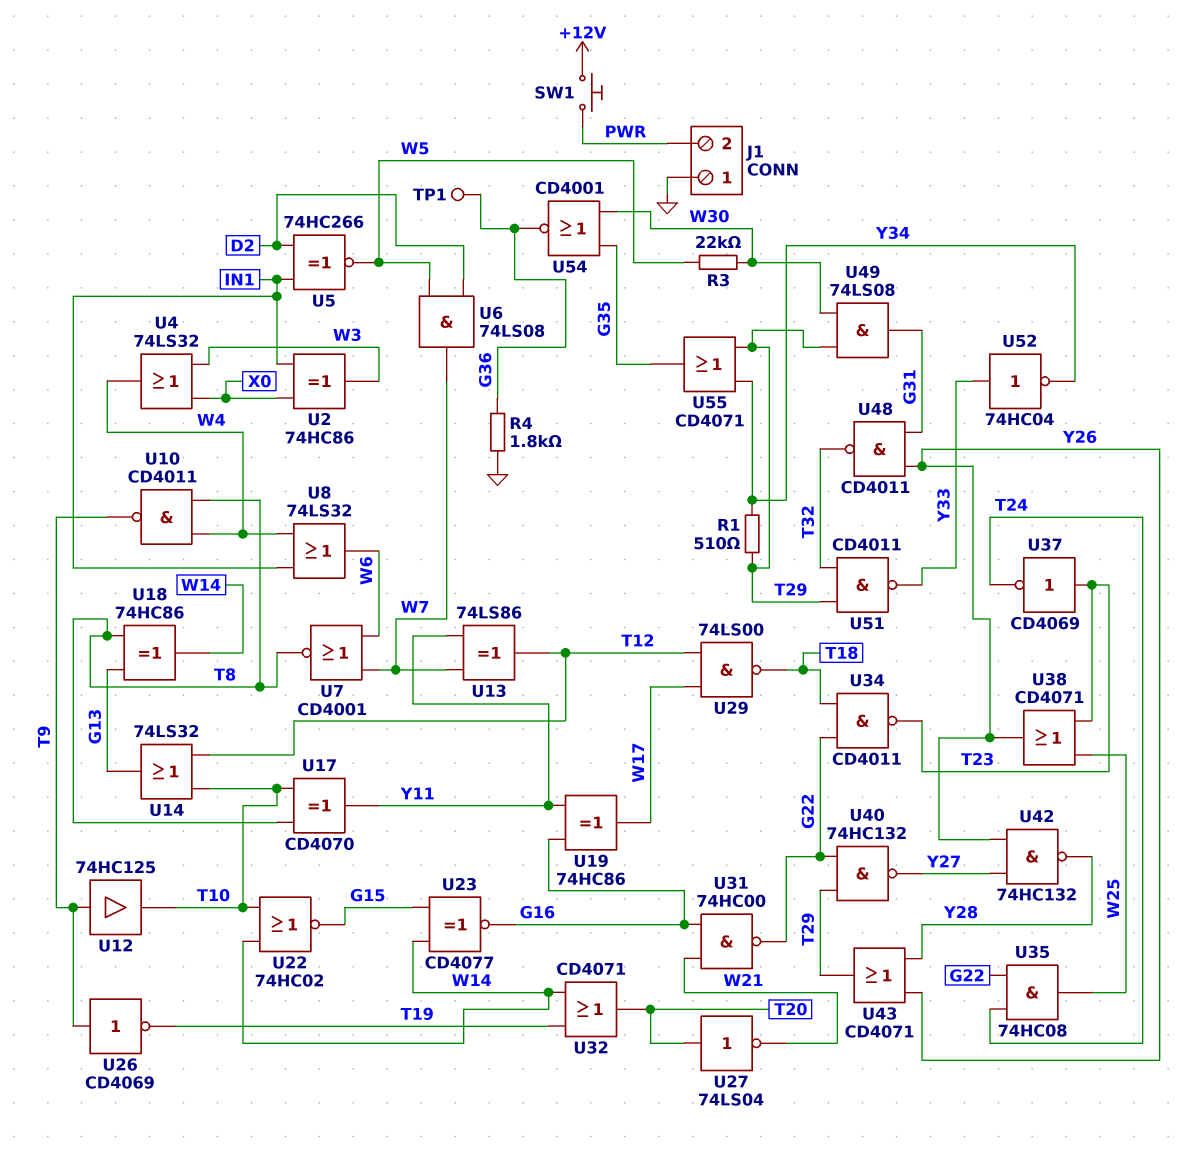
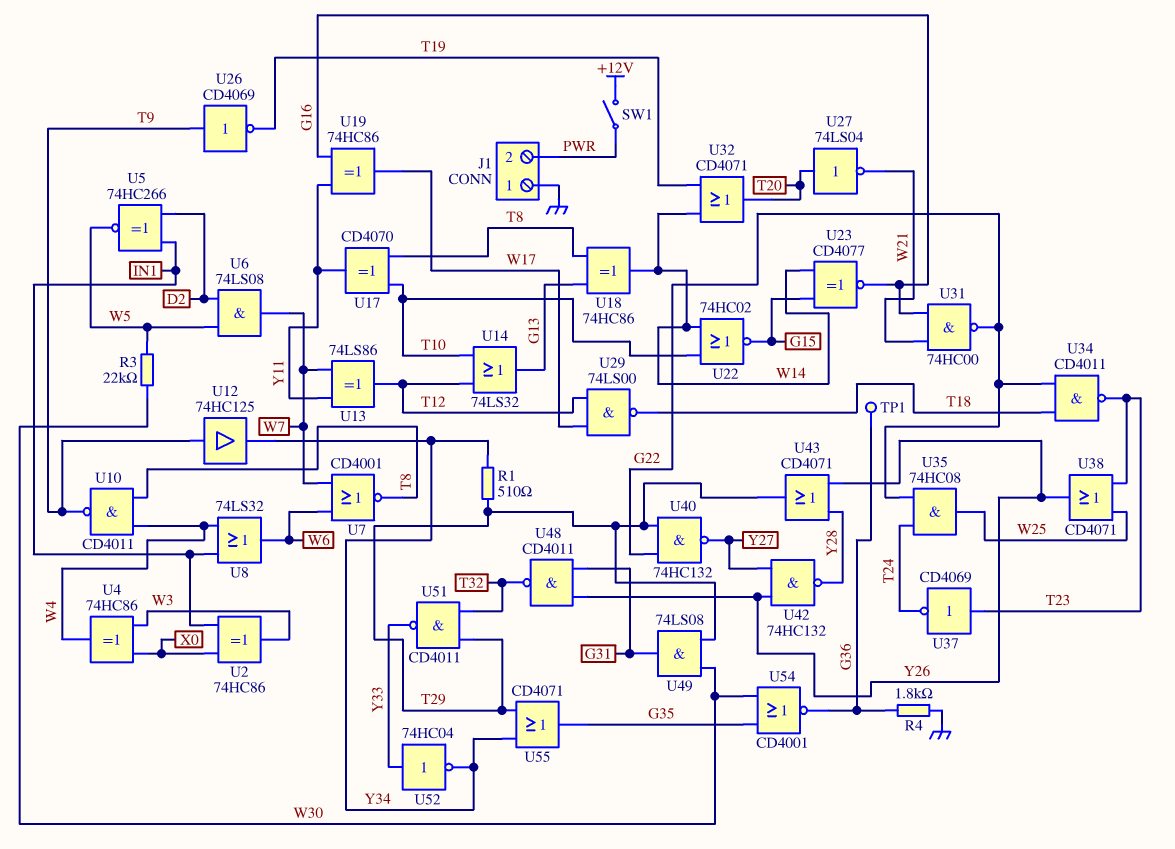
SW1: button (+12V, PWR) -> switch (+12V, PWR)
U4: OR 74LS32 (in W3, in X0, out W4) -> XOR 74HC86 (in W3, in X0, out W4)
U12: buffer 74HC125 (in T9, out T10) -> buffer 74HC125 (in T9, out Y34)

